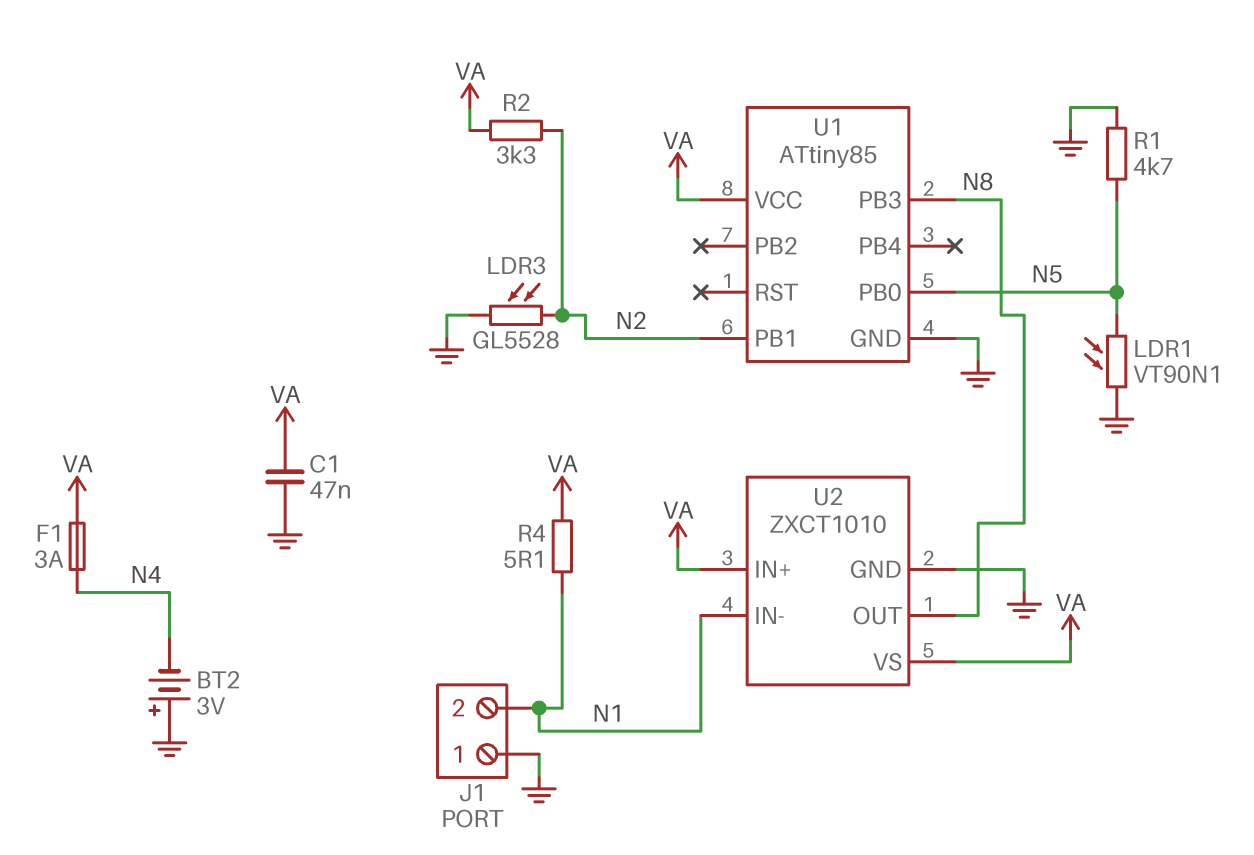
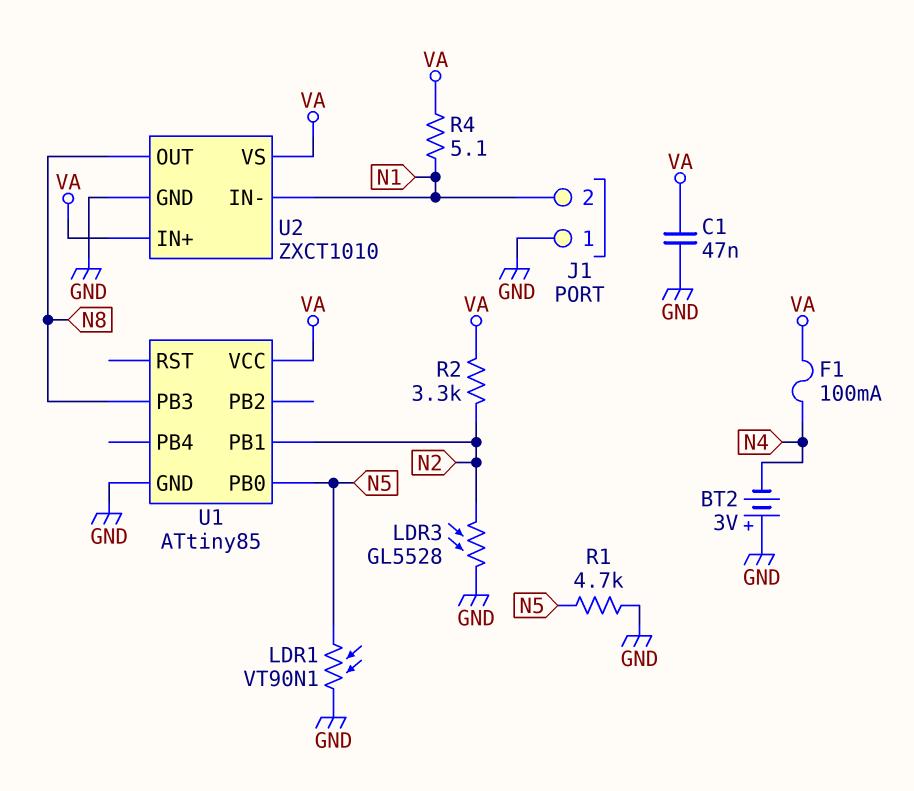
F1: 3A (N4, VA) -> 100mA (N4, VA)

